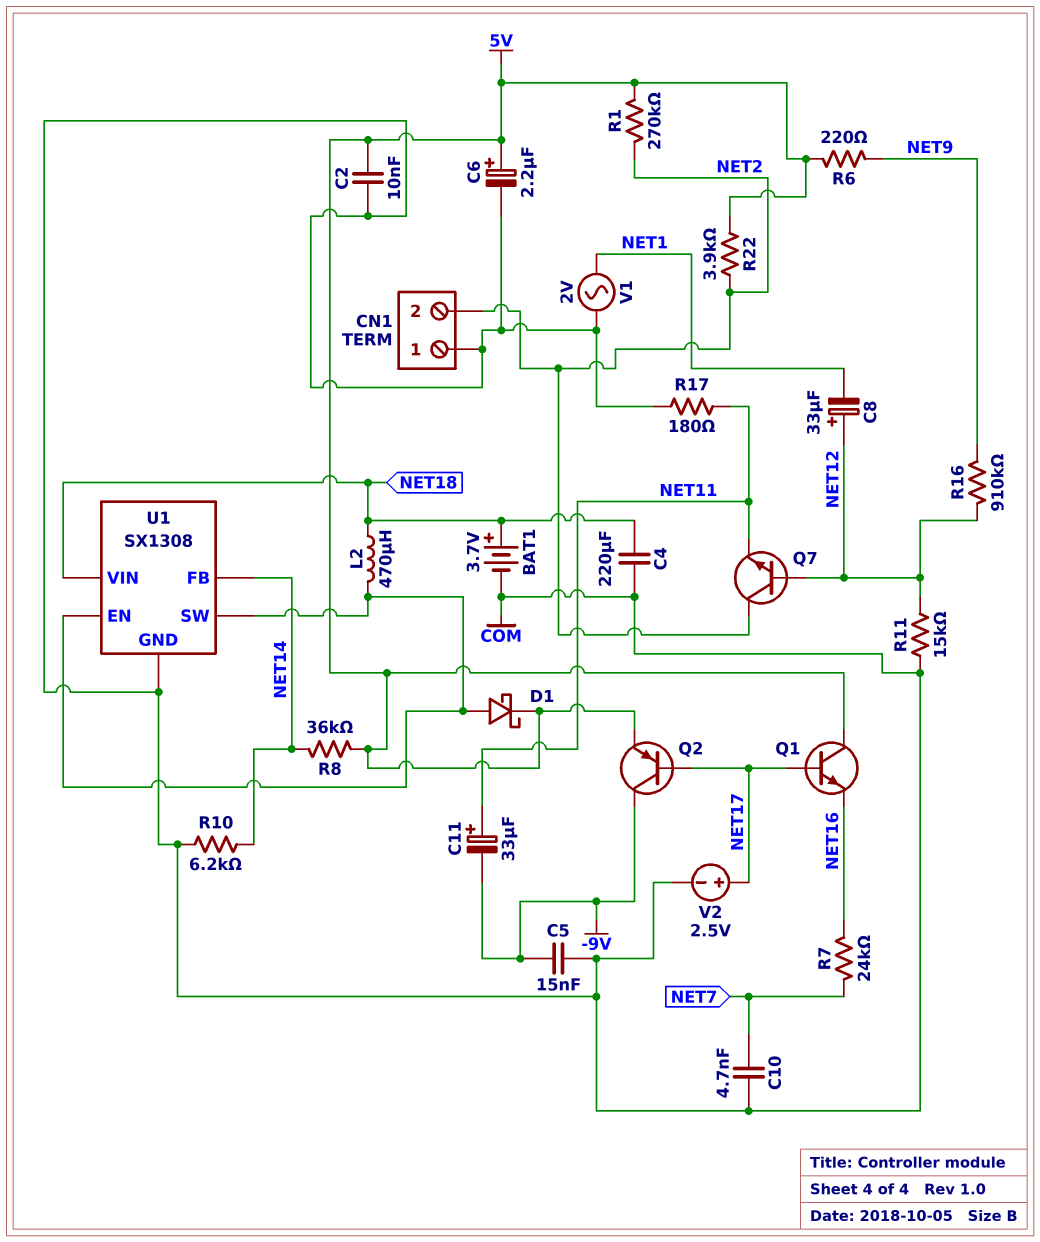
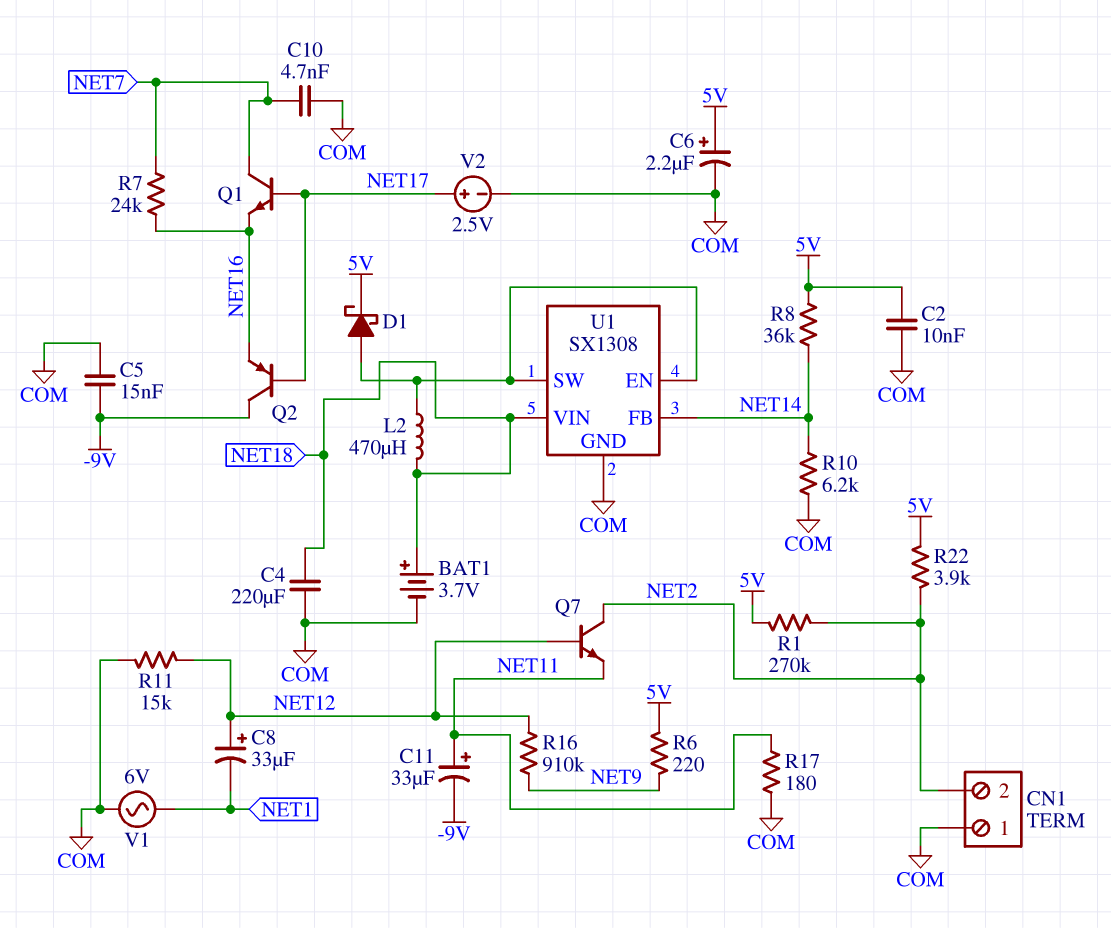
Q1: NPN (B NET17, C 5V, E NET16) -> NPN (B NET17, C NET7, E NET16)
Q2: PNP (B NET17, C -9V, E 5V) -> PNP (B NET17, C -9V, E NET16)
V1: AC 2V (COM, NET1) -> AC 6V (COM, NET1)

